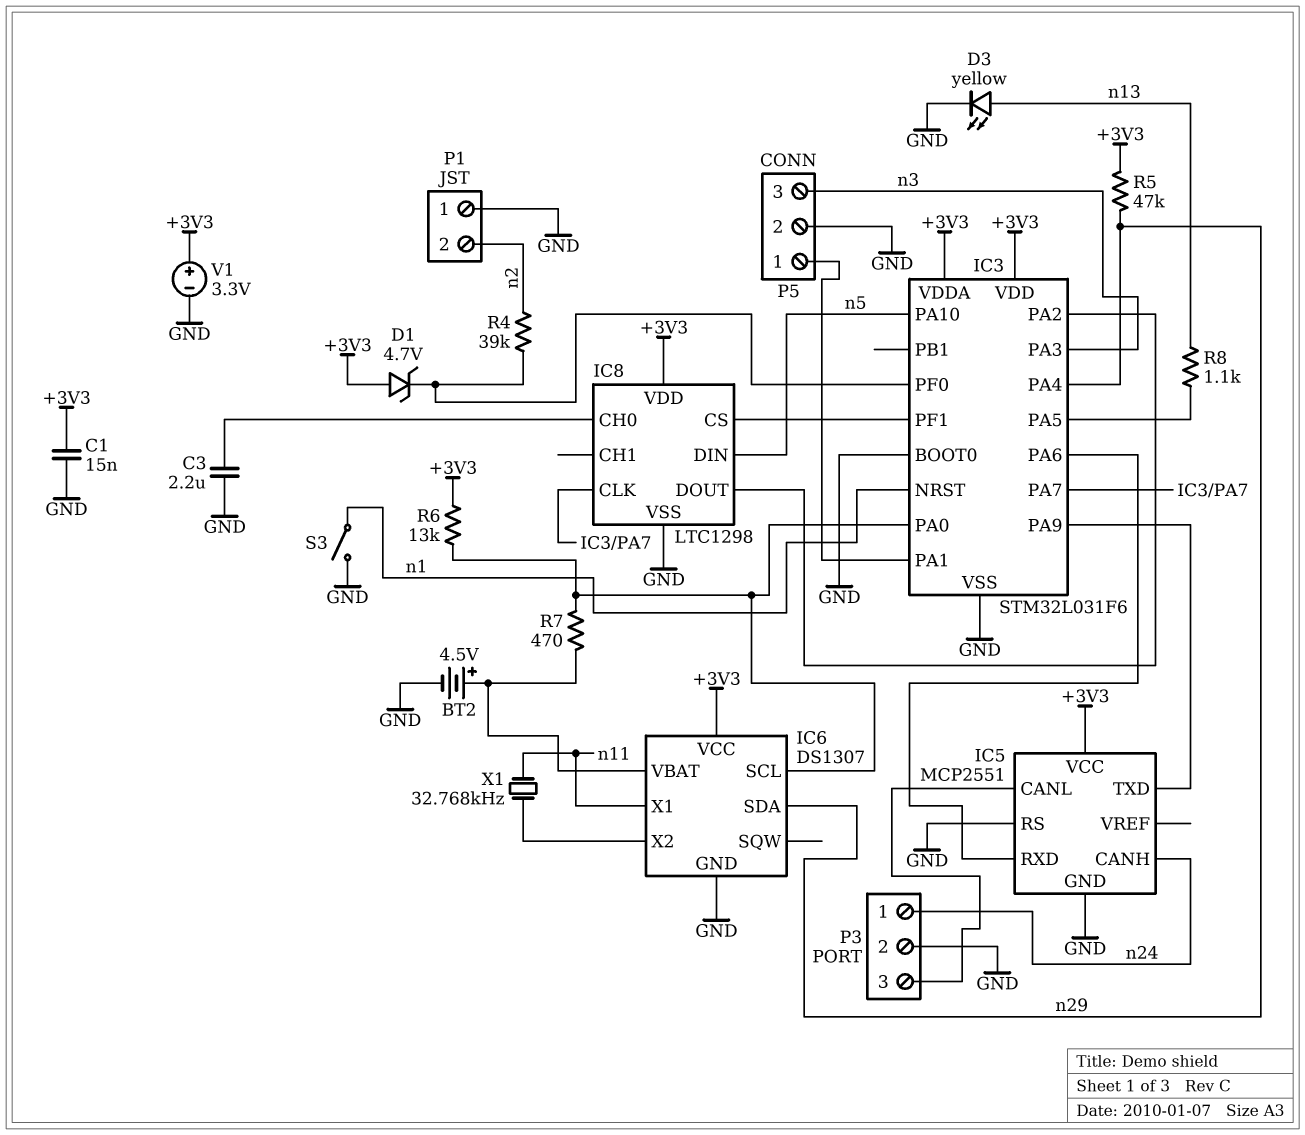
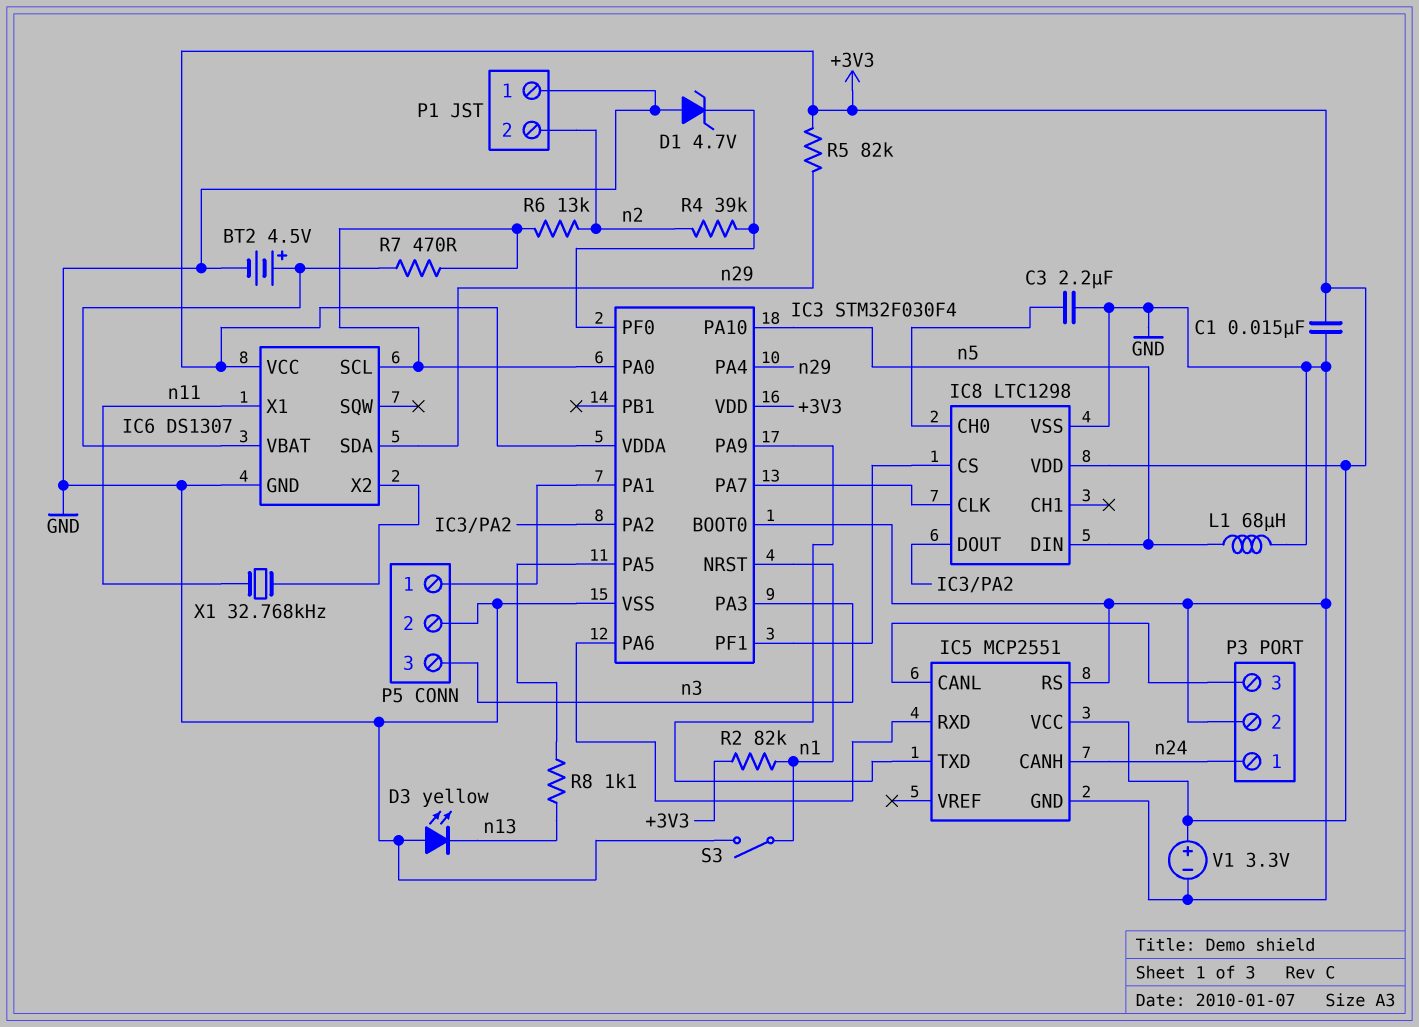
D1: zener 4.7V (A +3V3, K IC3/PF0) -> zener 4.7V (A GND, K IC3/PF0)
D3: LED yellow (A n13, K GND) -> LED yellow (A GND, K n13)
IC3: STM32L031F6 -> STM32F030F4
L1: none -> 68uH (GND, n5)
R2: none -> 82k (+3V3, n1)
R5: 47k (+3V3, n29) -> 82k (+3V3, n29)
R6: 13k (+3V3, IC3/PA0) -> 13k (IC3/PA0, n2)

